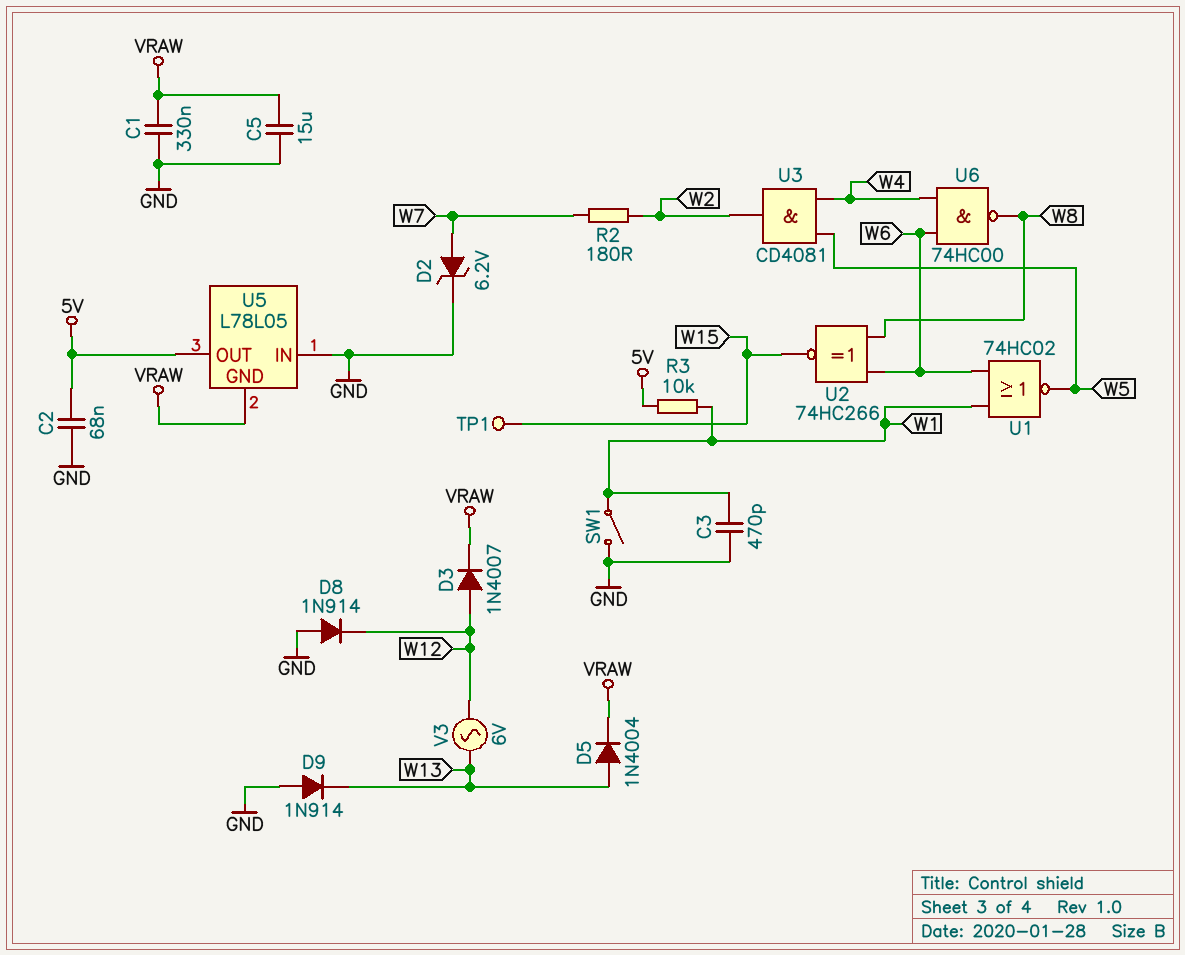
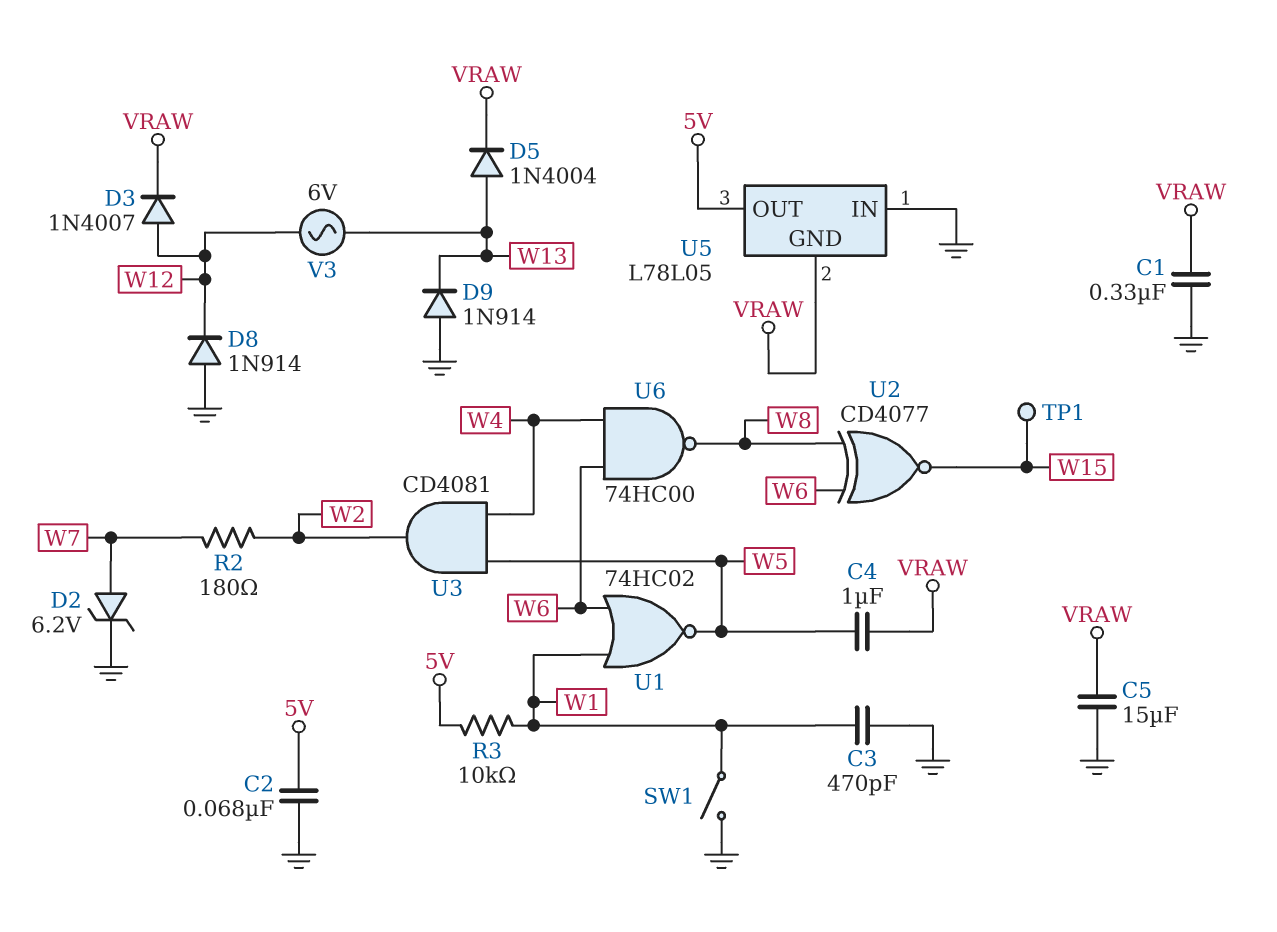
C4: none -> 1uF (VRAW, W5)
U2: XNOR 74HC266 (in W6, in W8, out W15) -> XNOR CD4077 (in W6, in W8, out W15)

